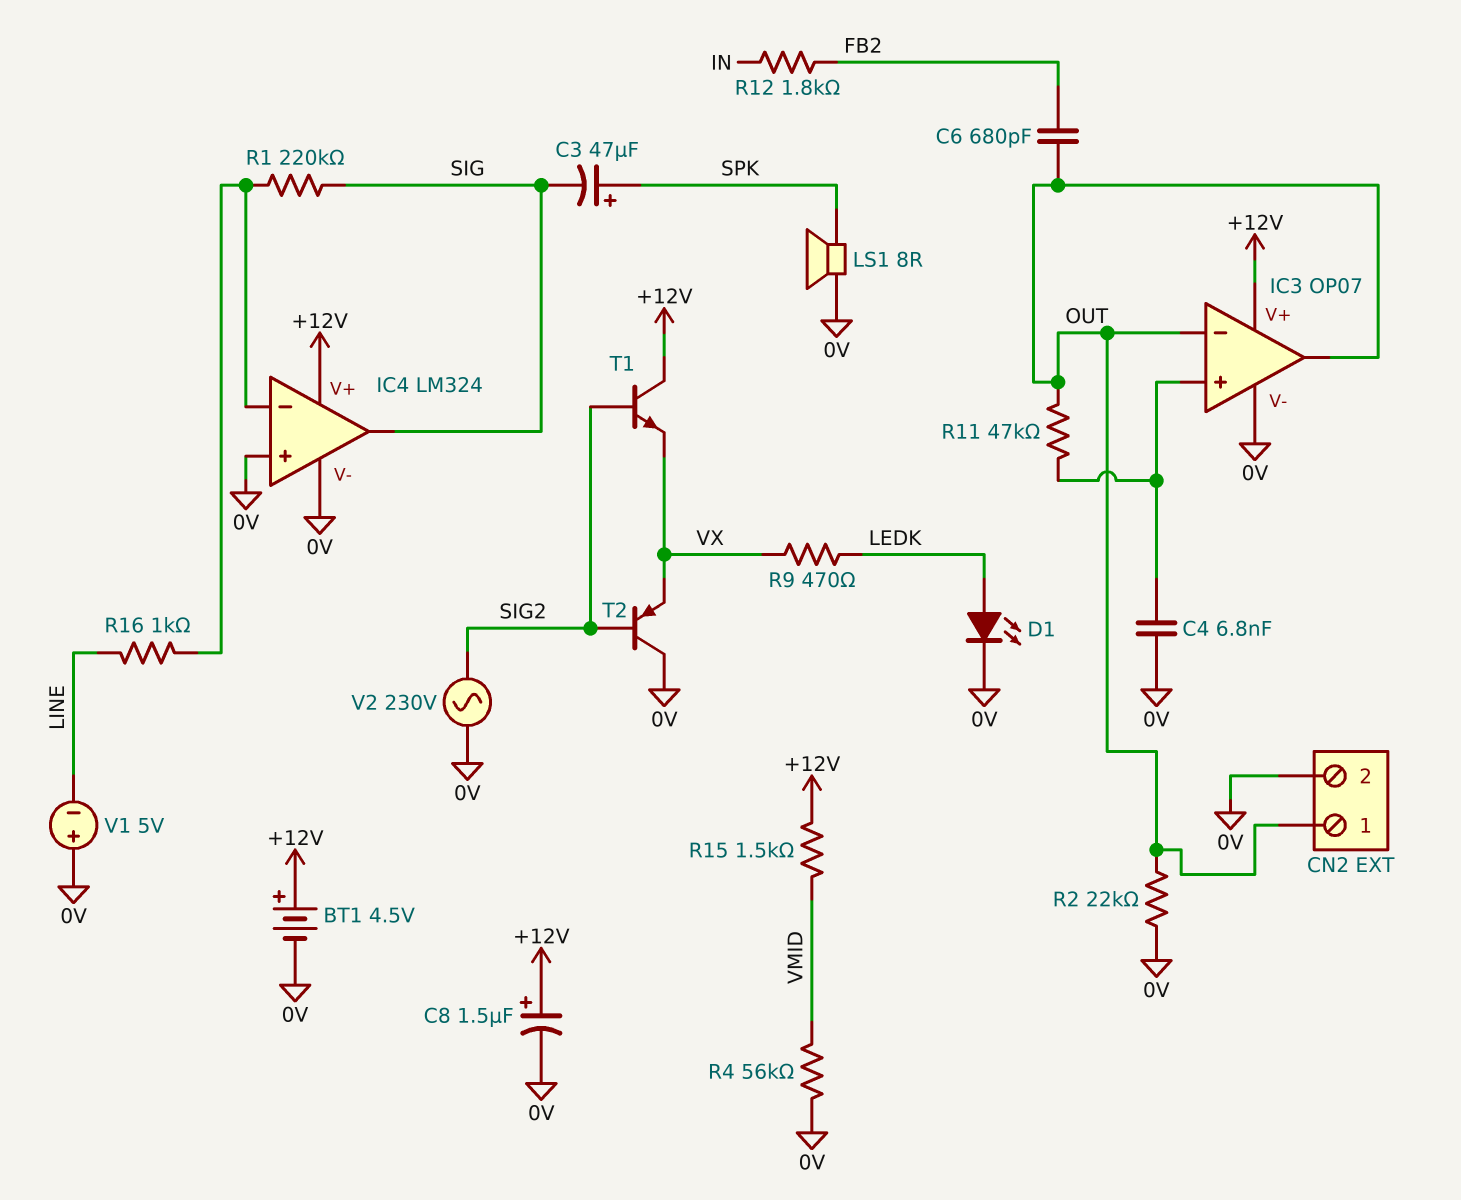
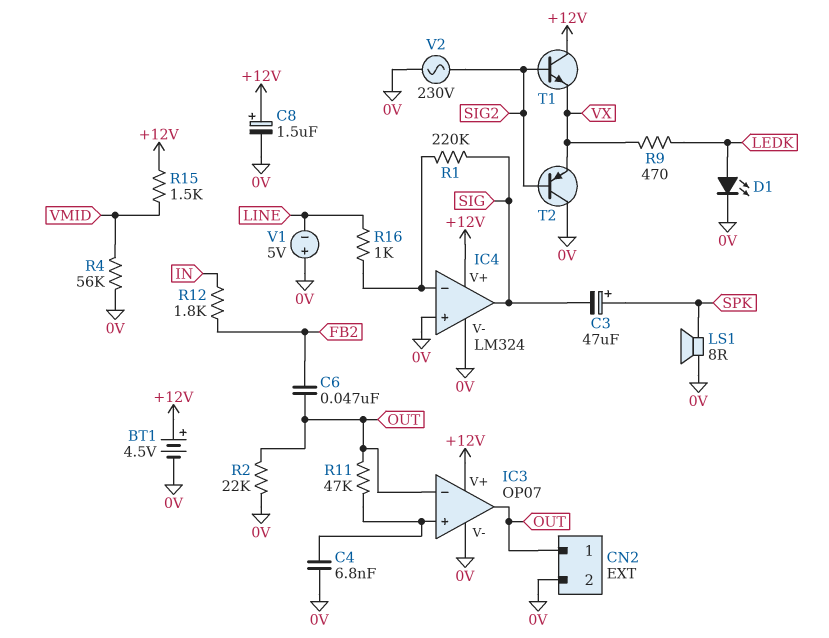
C6: 680pF (FB2, OUT) -> 47nF (FB2, OUT)

